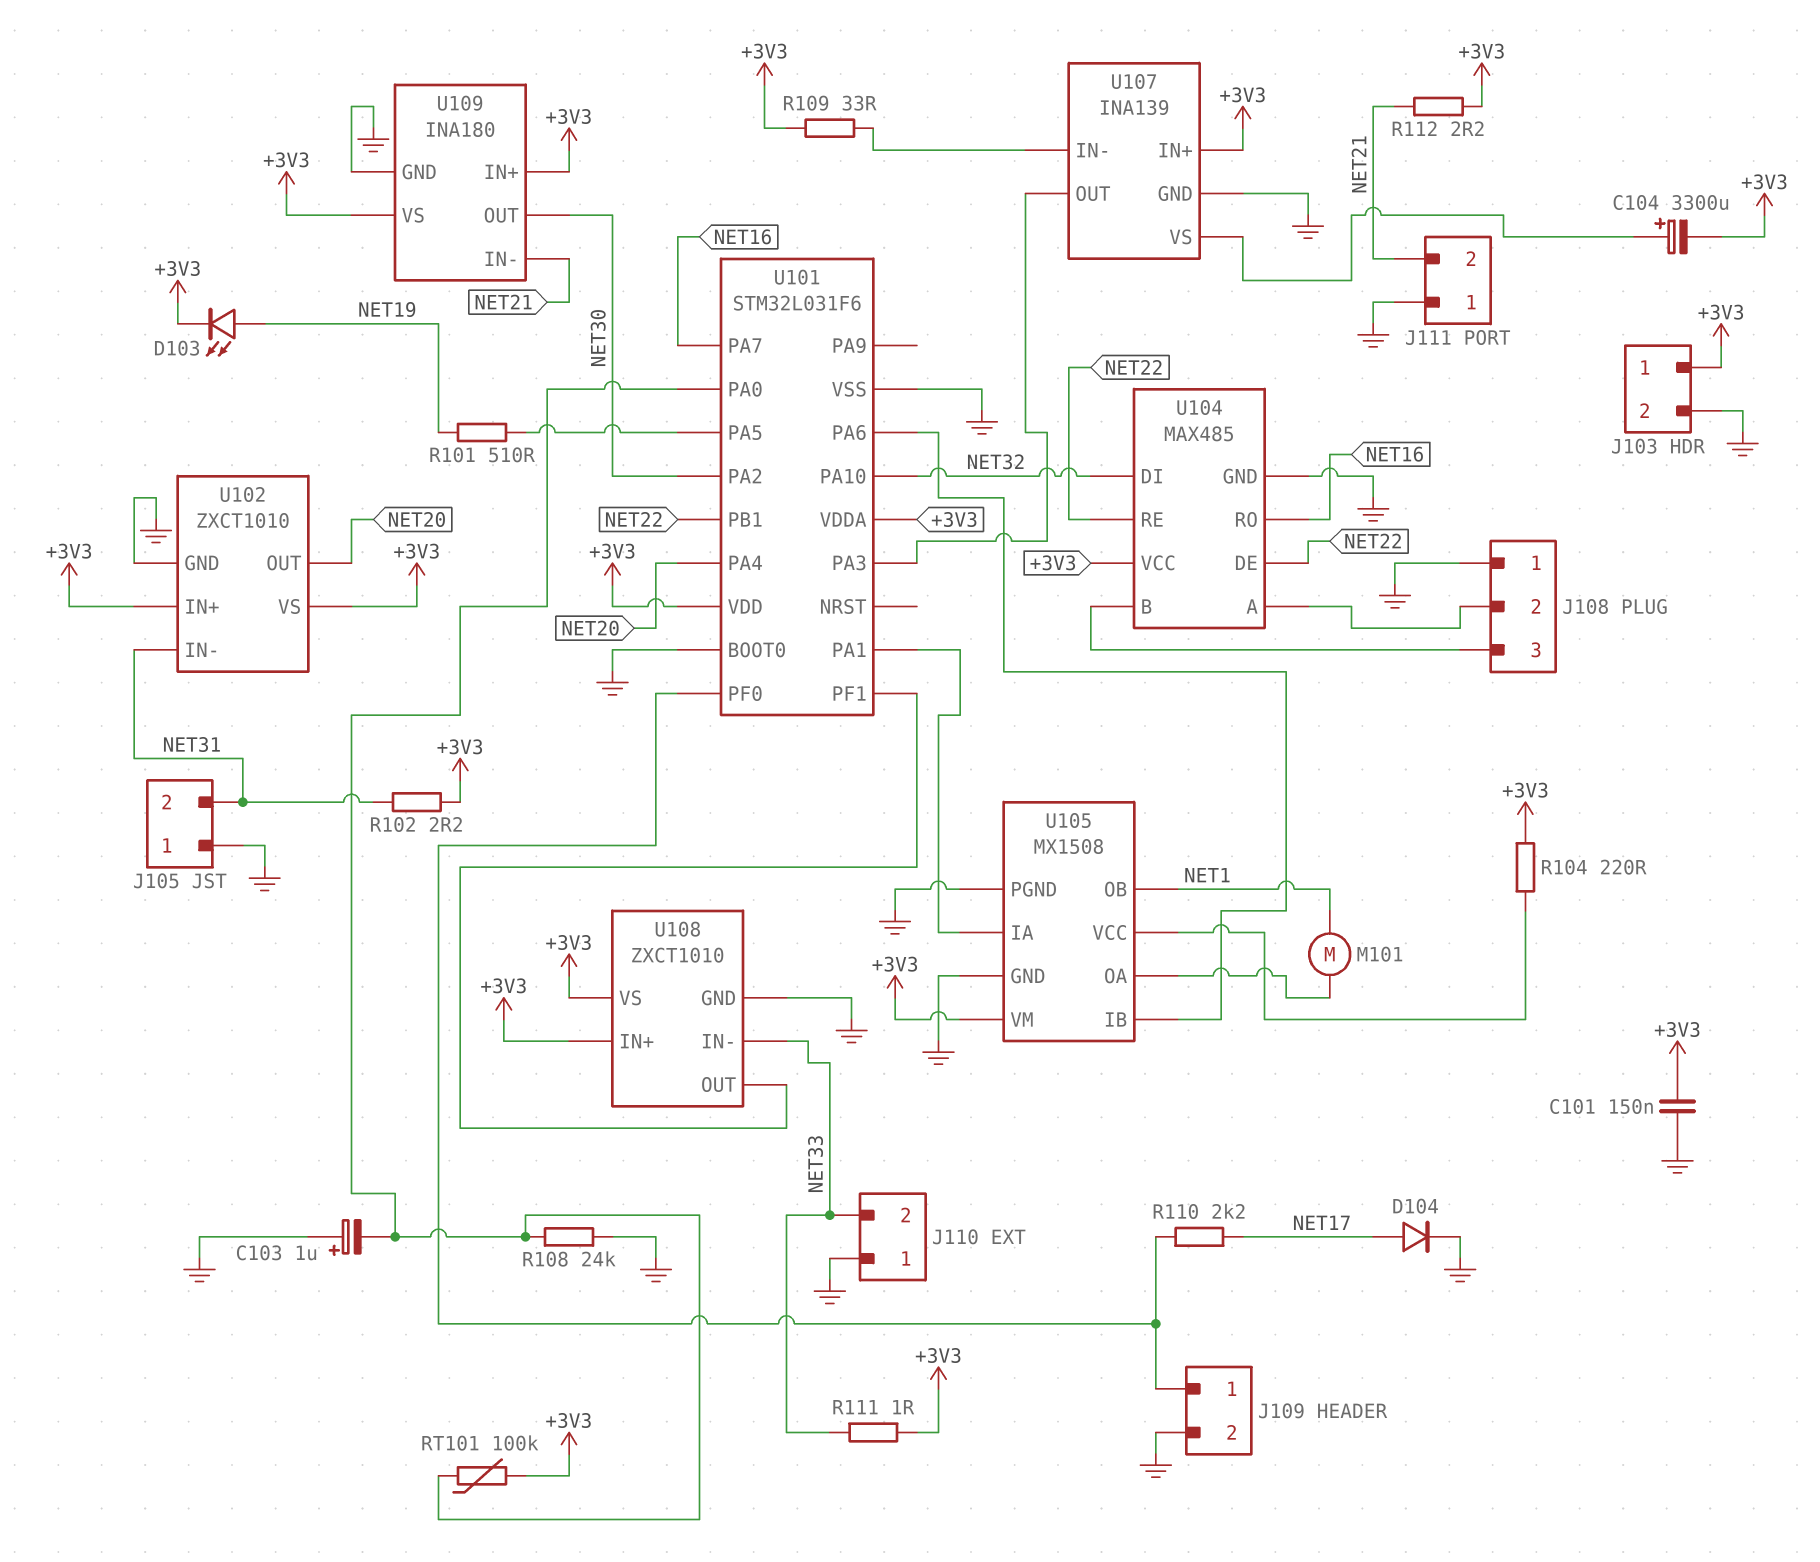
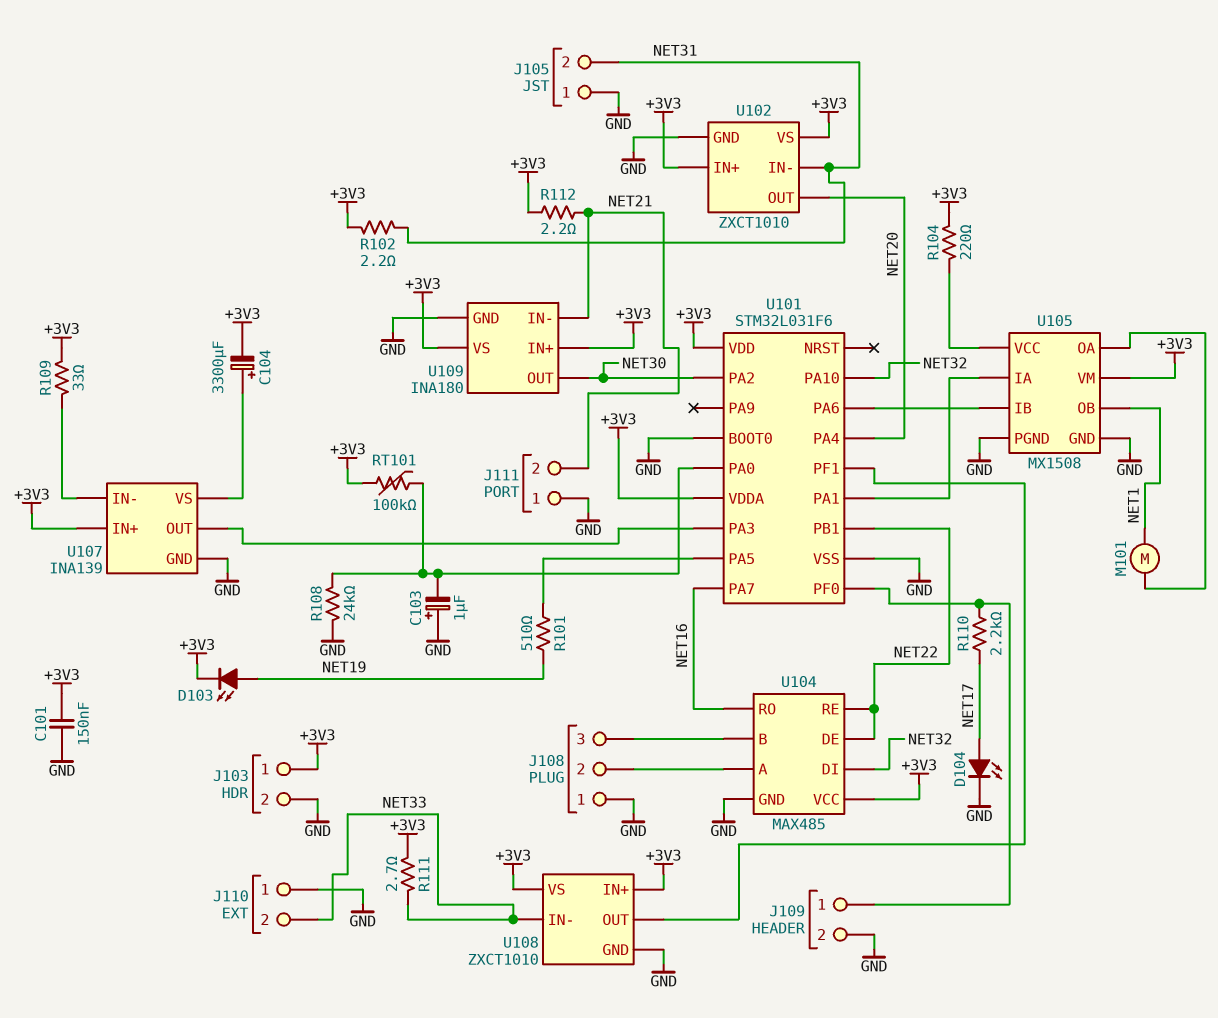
D104: diode (A NET17, K GND) -> LED (A NET17, K GND)
R111: 1 (+3V3, NET33) -> 2.7 (+3V3, NET33)

